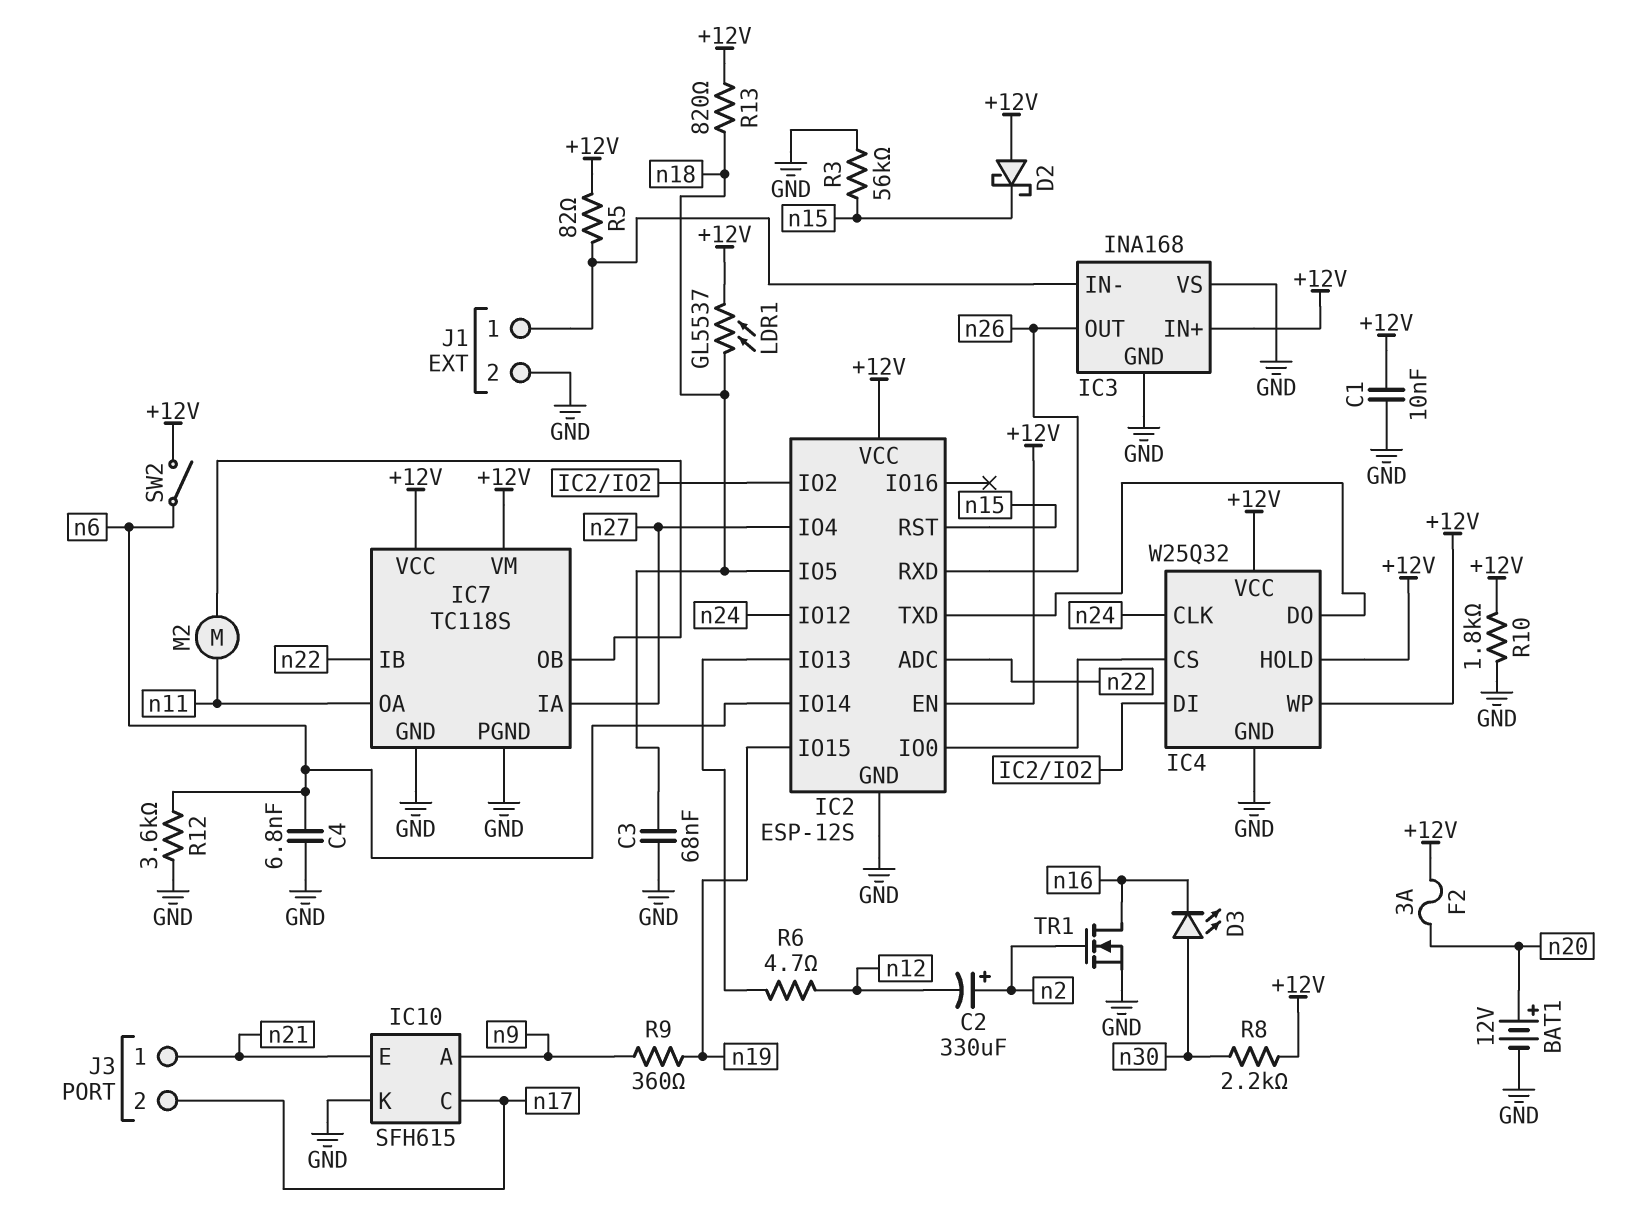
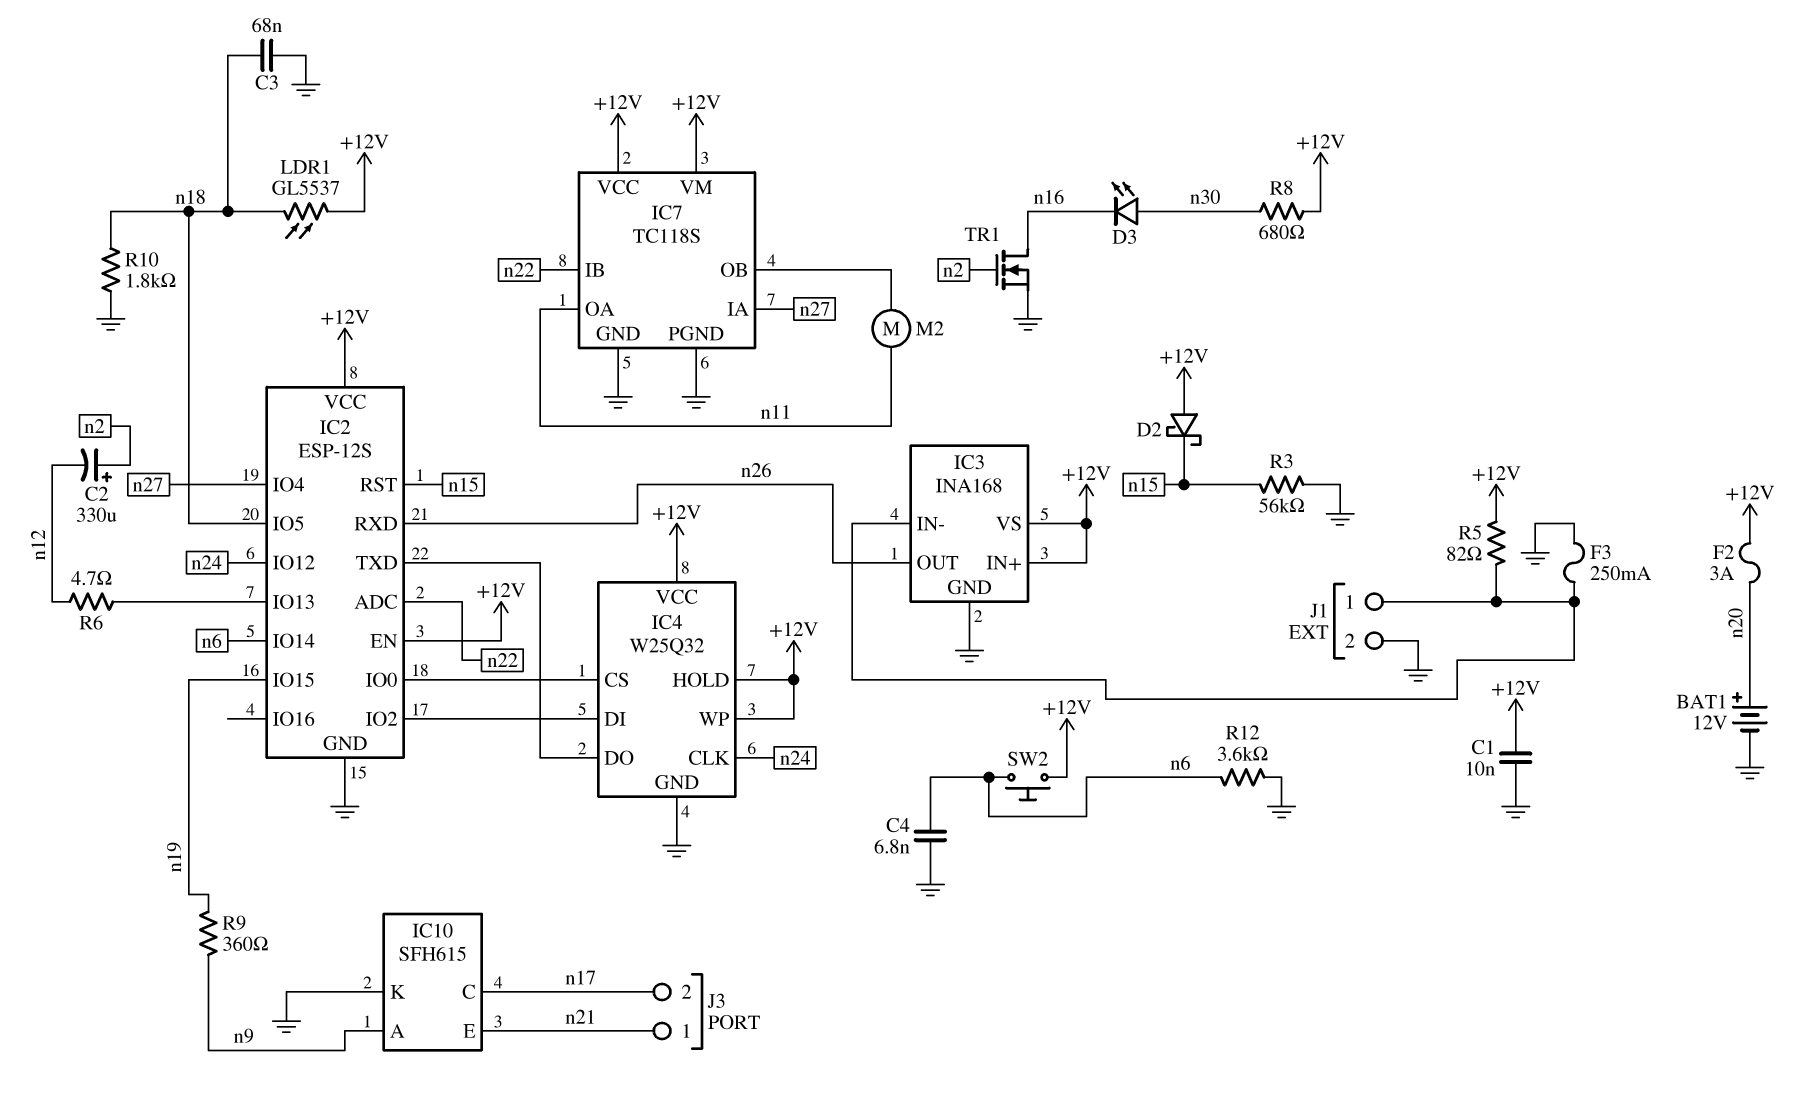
F3: none -> 250mA (GND, IC3/IN-)
IC3 pin VS: GND -> +12V
R8: 2.2k (+12V, n30) -> 680 (+12V, n30)
R10: 1.8k (+12V, GND) -> 1.8k (GND, n18)
R13: 820 (+12V, n18) -> none
SW2: switch (+12V, n6) -> button (+12V, n6)

